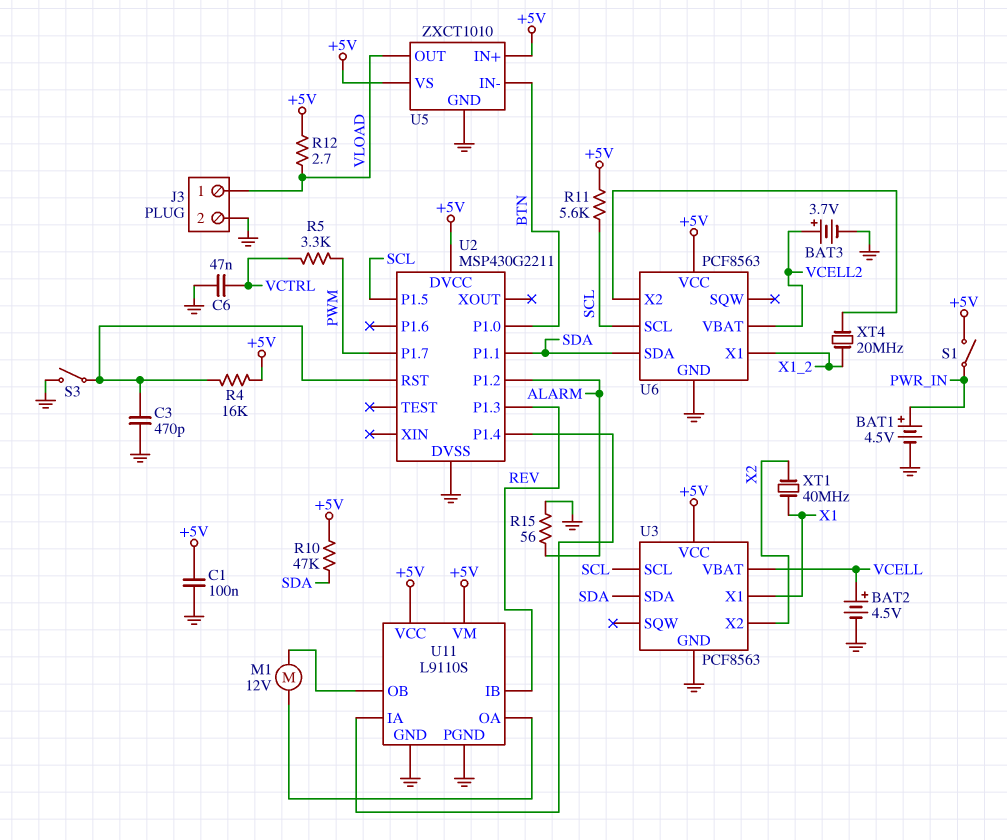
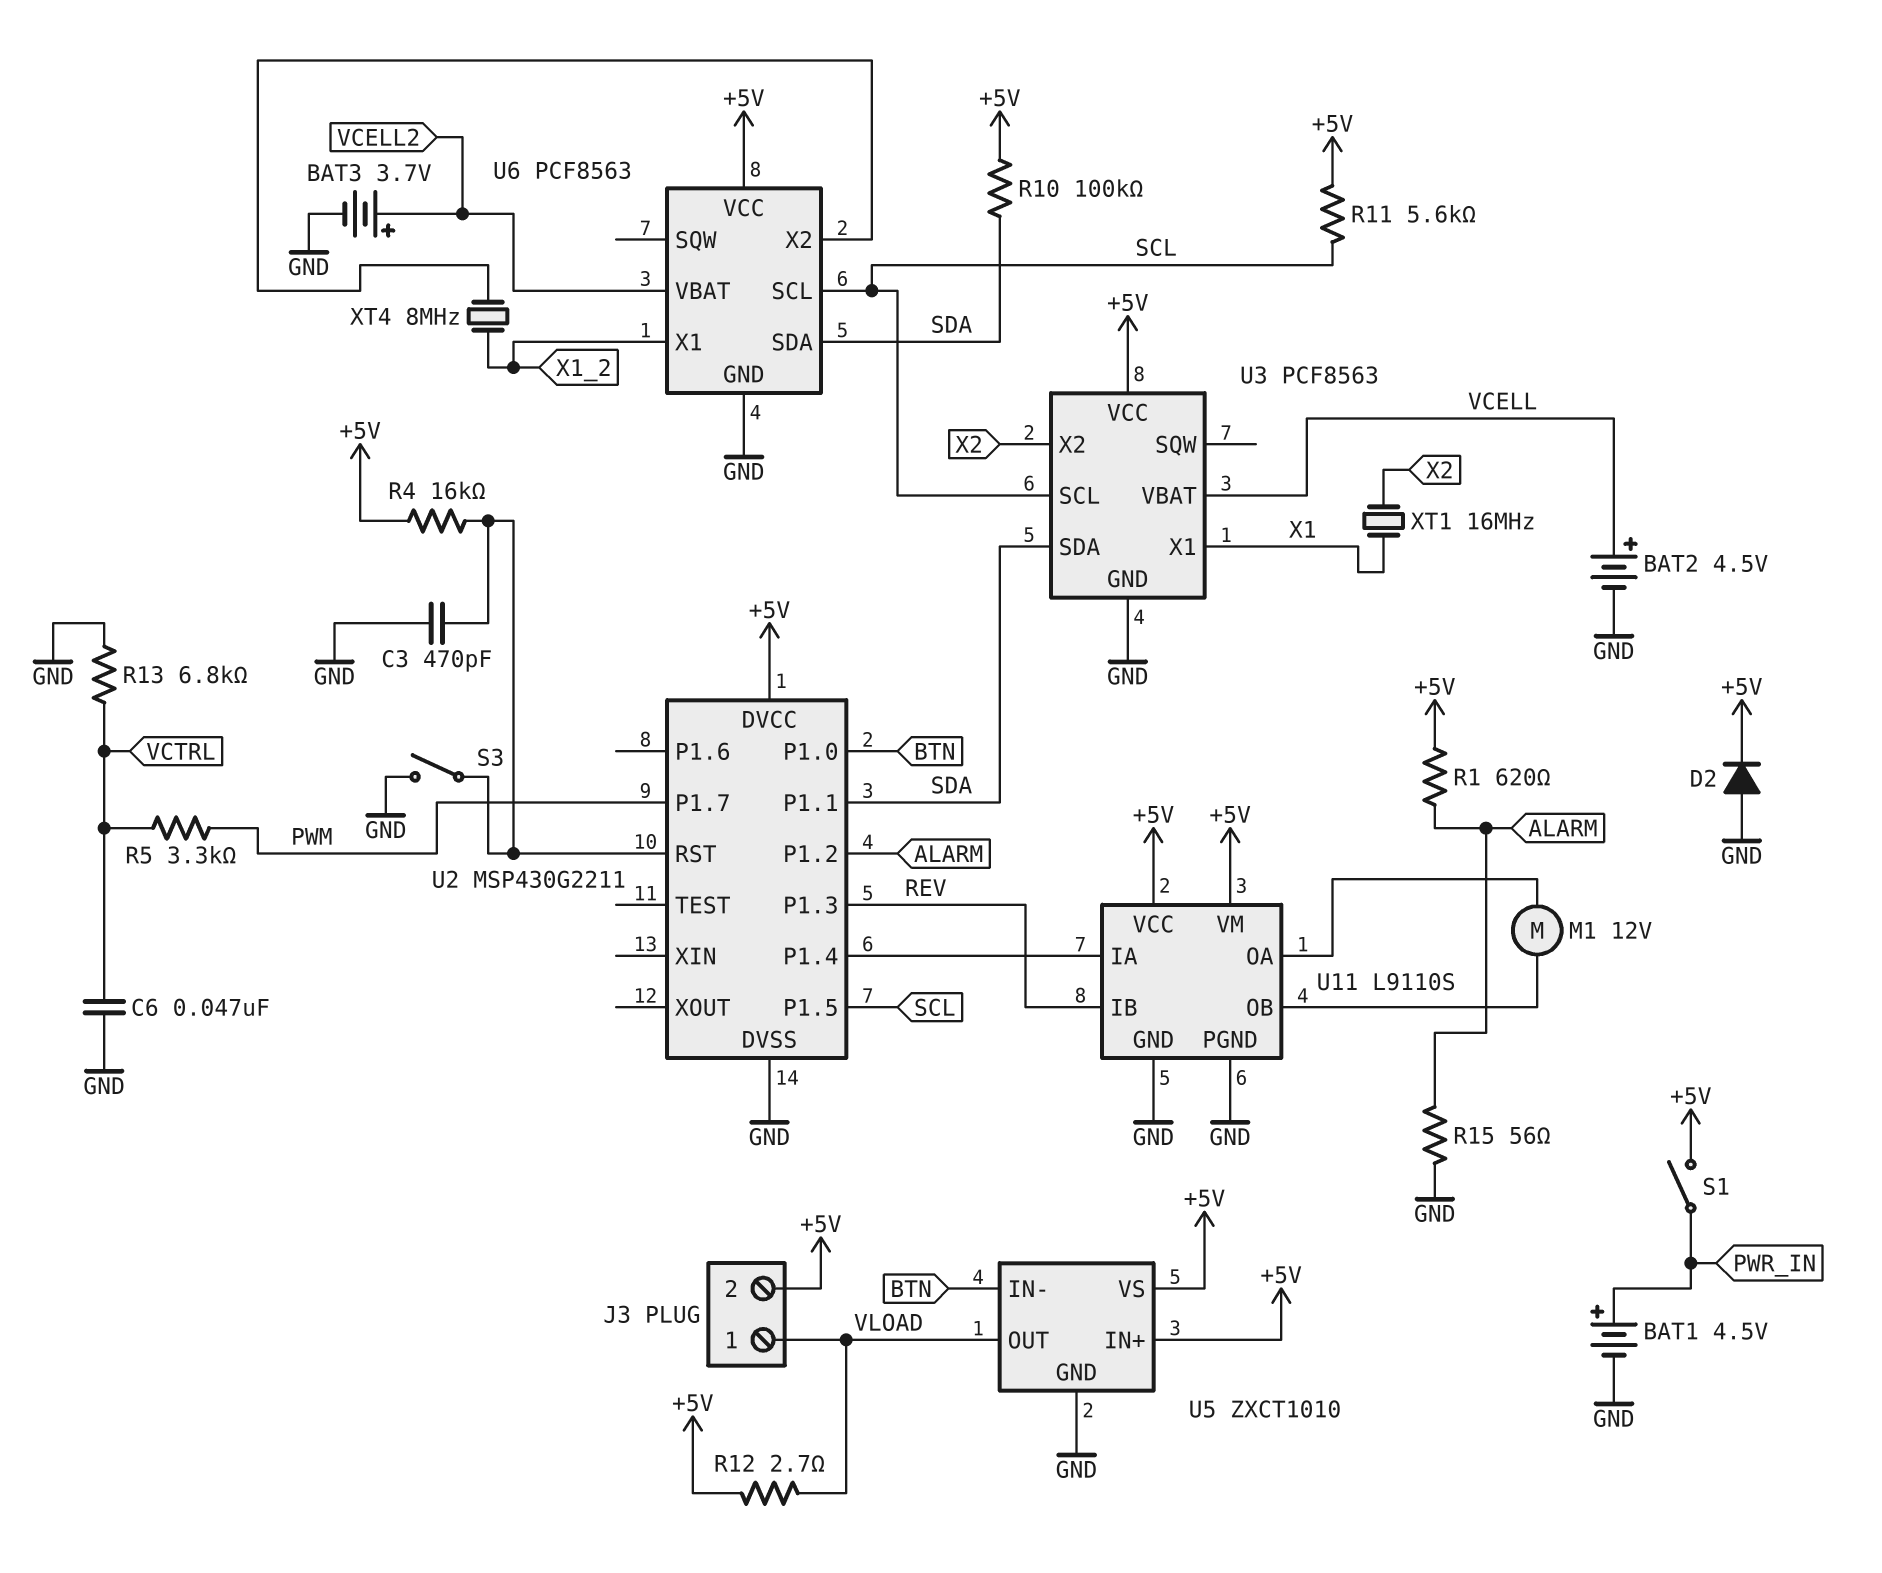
C1: 100nF (+5V, GND) -> none
D2: none -> diode (A GND, K +5V)
J3 pin 2: GND -> +5V
R1: none -> 620 (+5V, ALARM)
R10: 47k (+5V, SDA) -> 100k (+5V, SDA)
R13: none -> 6.8k (GND, VCTRL)
XT1: 40MHz (X1, X2) -> 16MHz (X1, X2)
XT4: 20MHz (U6/X2, X1_2) -> 8MHz (U6/X2, X1_2)

